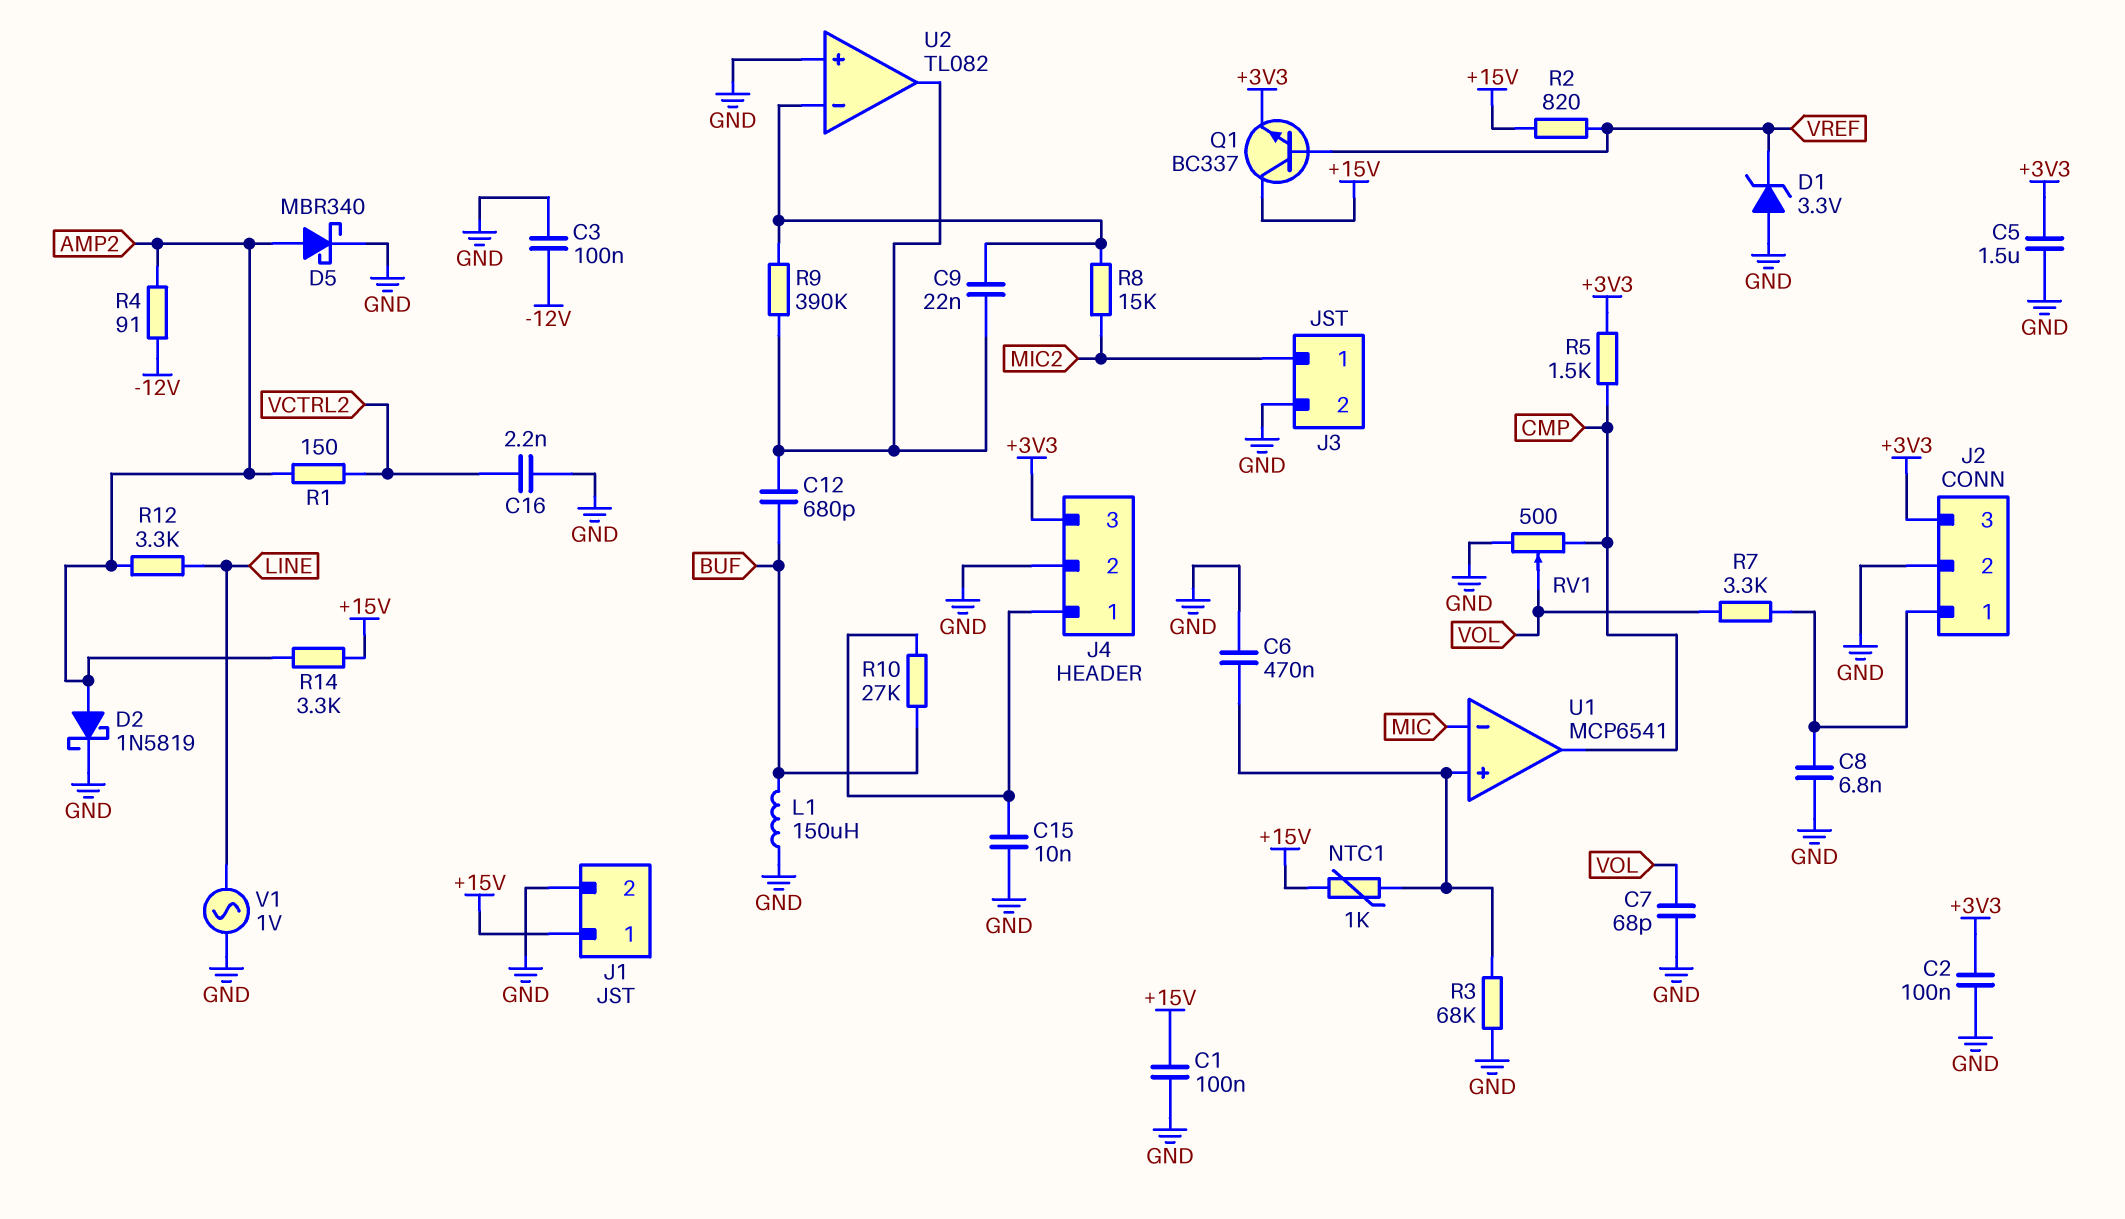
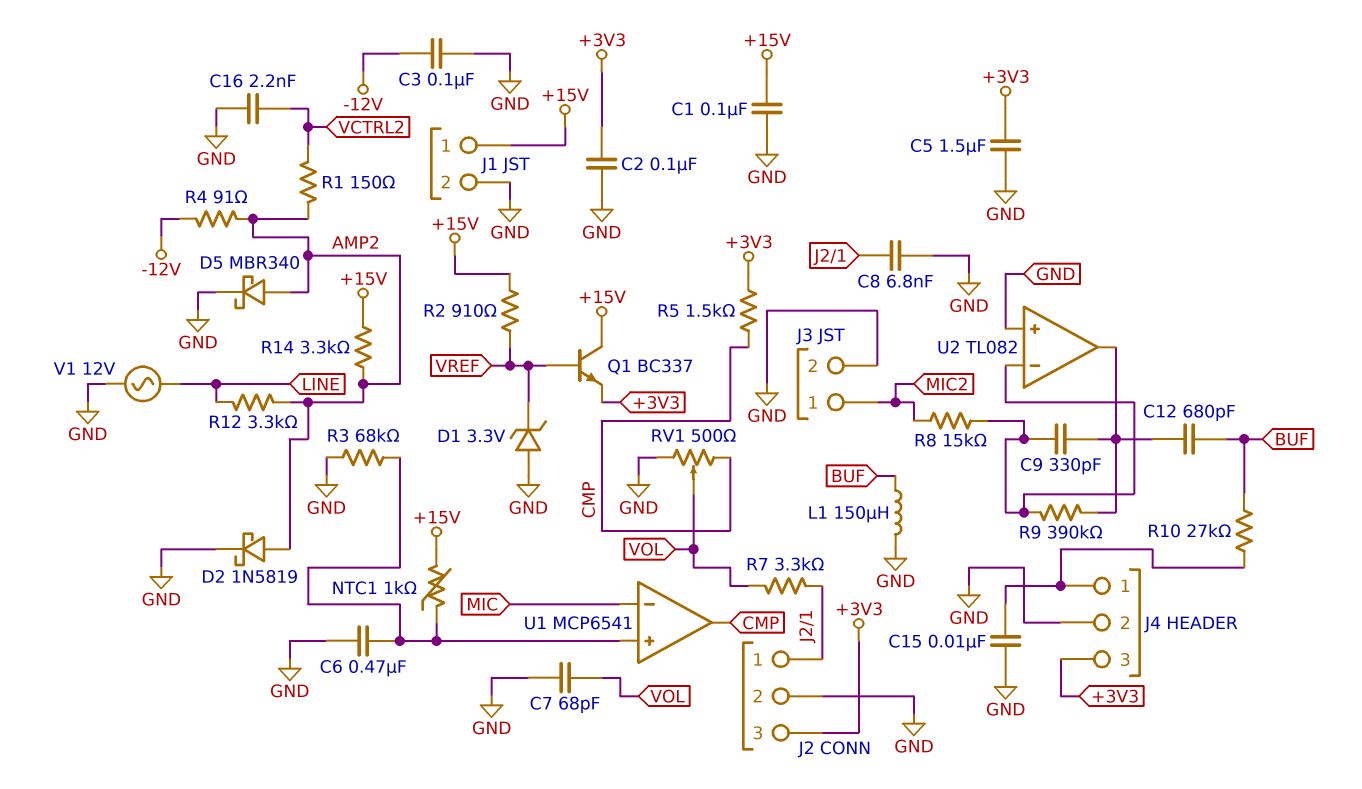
C9: 22nF (U2/in-, U2/out) -> 330pF (U2/in-, U2/out)
R2: 820 (+15V, VREF) -> 910 (+15V, VREF)
V1: AC 1V (GND, LINE) -> AC 12V (GND, LINE)

